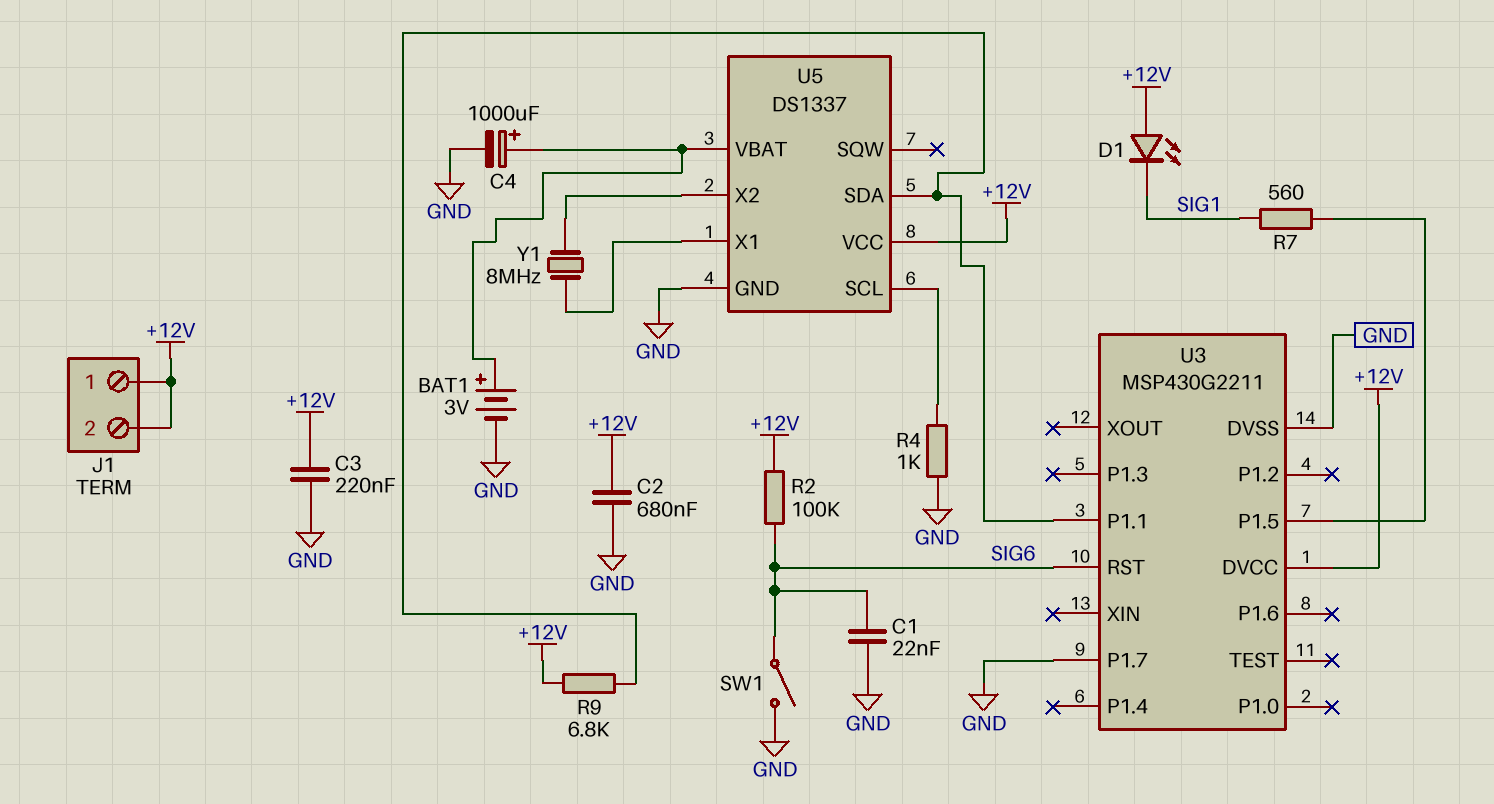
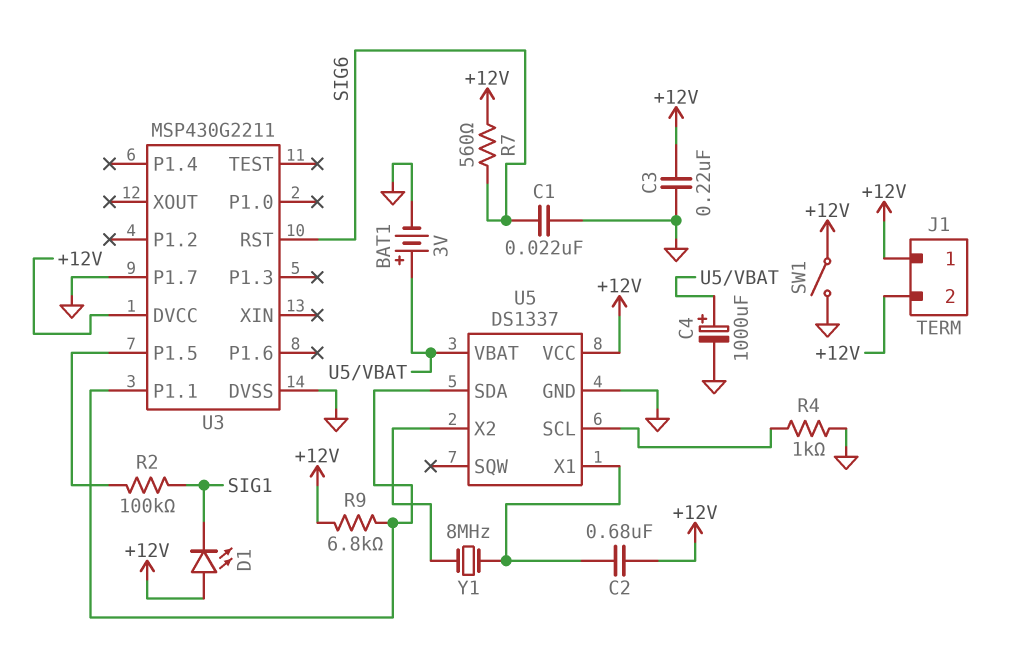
C2: 680nF (+12V, GND) -> 680nF (+12V, U5/X1)
R2: 100k (+12V, SIG6) -> 100k (SIG1, U3/P1.5)
R7: 560 (SIG1, U3/P1.5) -> 560 (+12V, SIG6)
SW1: switch (GND, SIG6) -> switch (+12V, GND)

